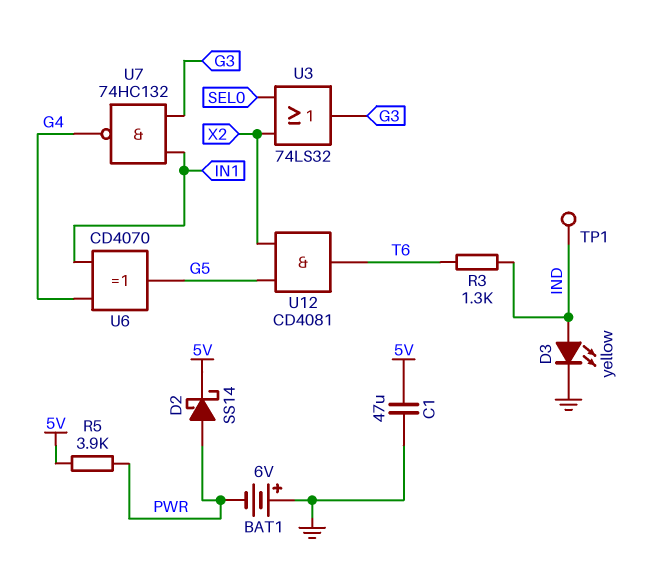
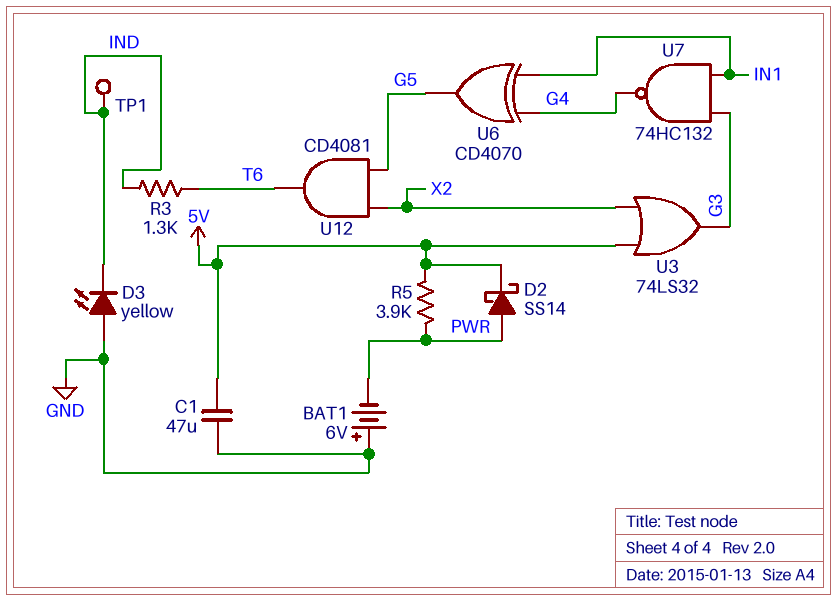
D3: LED yellow (A IND, K GND) -> LED yellow (A GND, K IND)
U3: OR 74LS32 (in SEL0, in X2, out G3) -> OR 74LS32 (in 5V, in X2, out G3)

